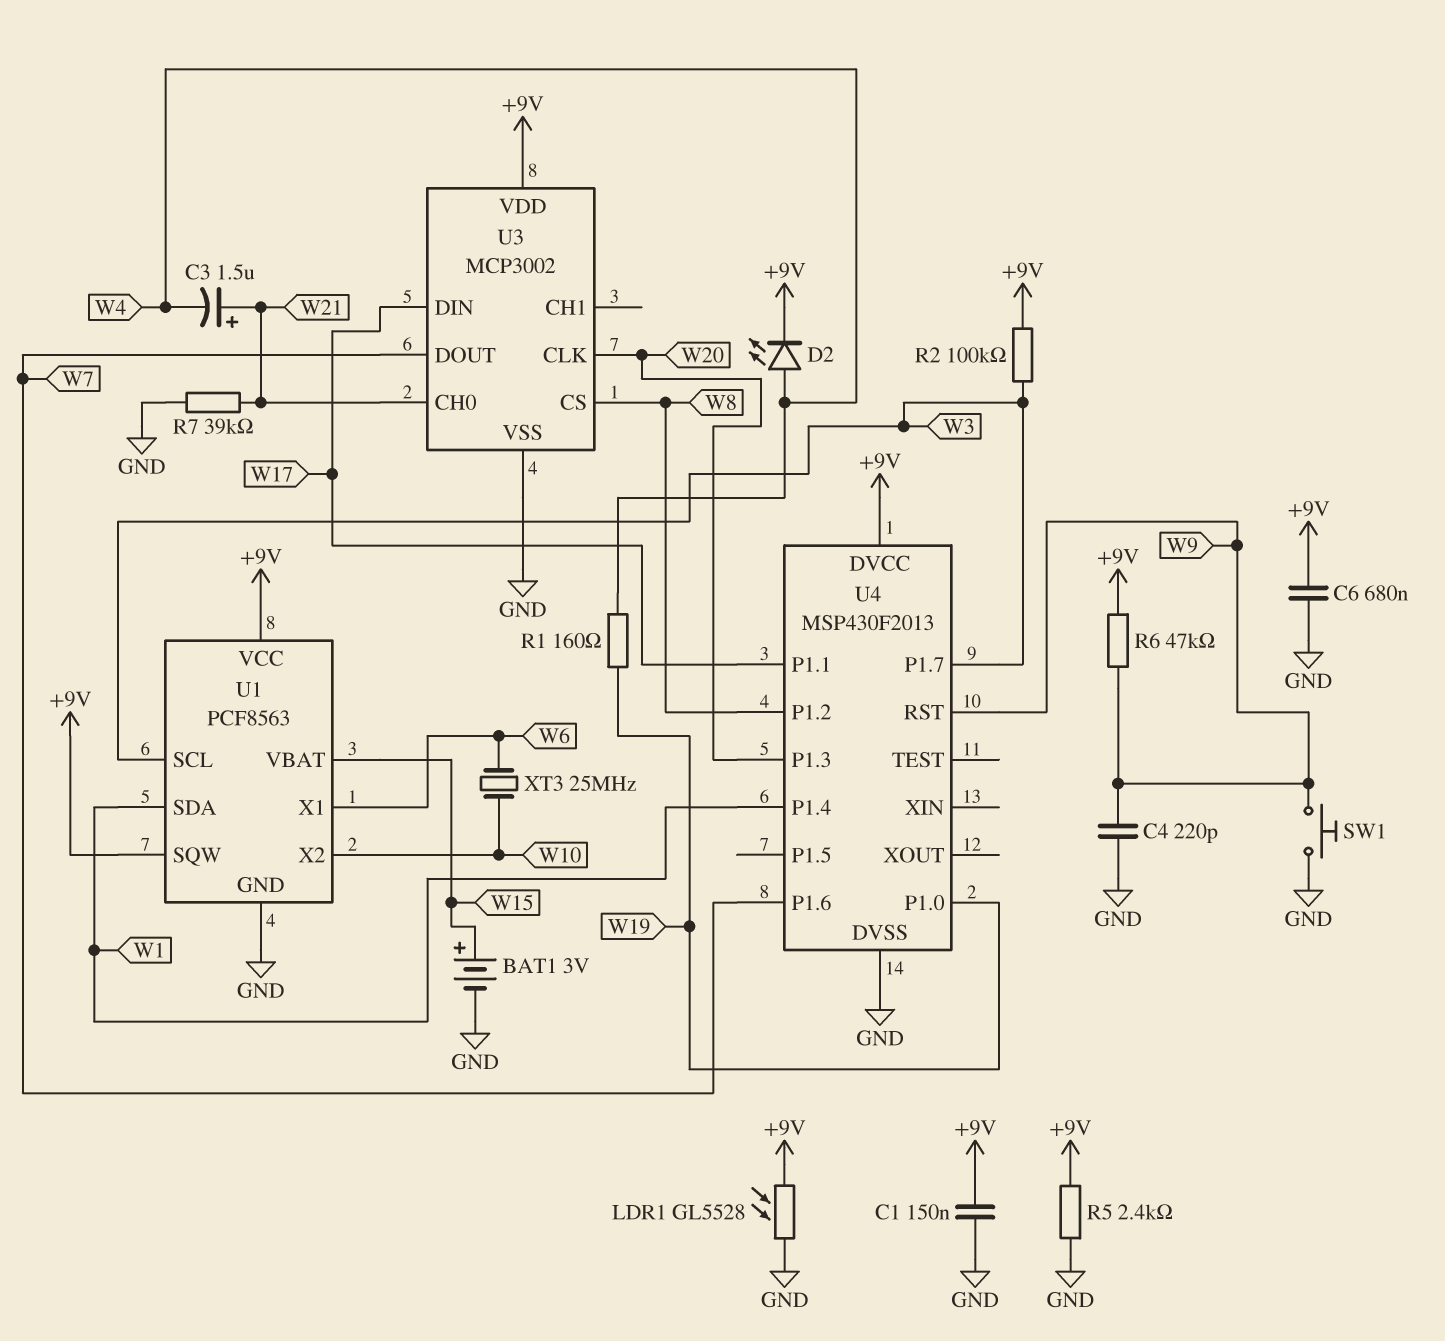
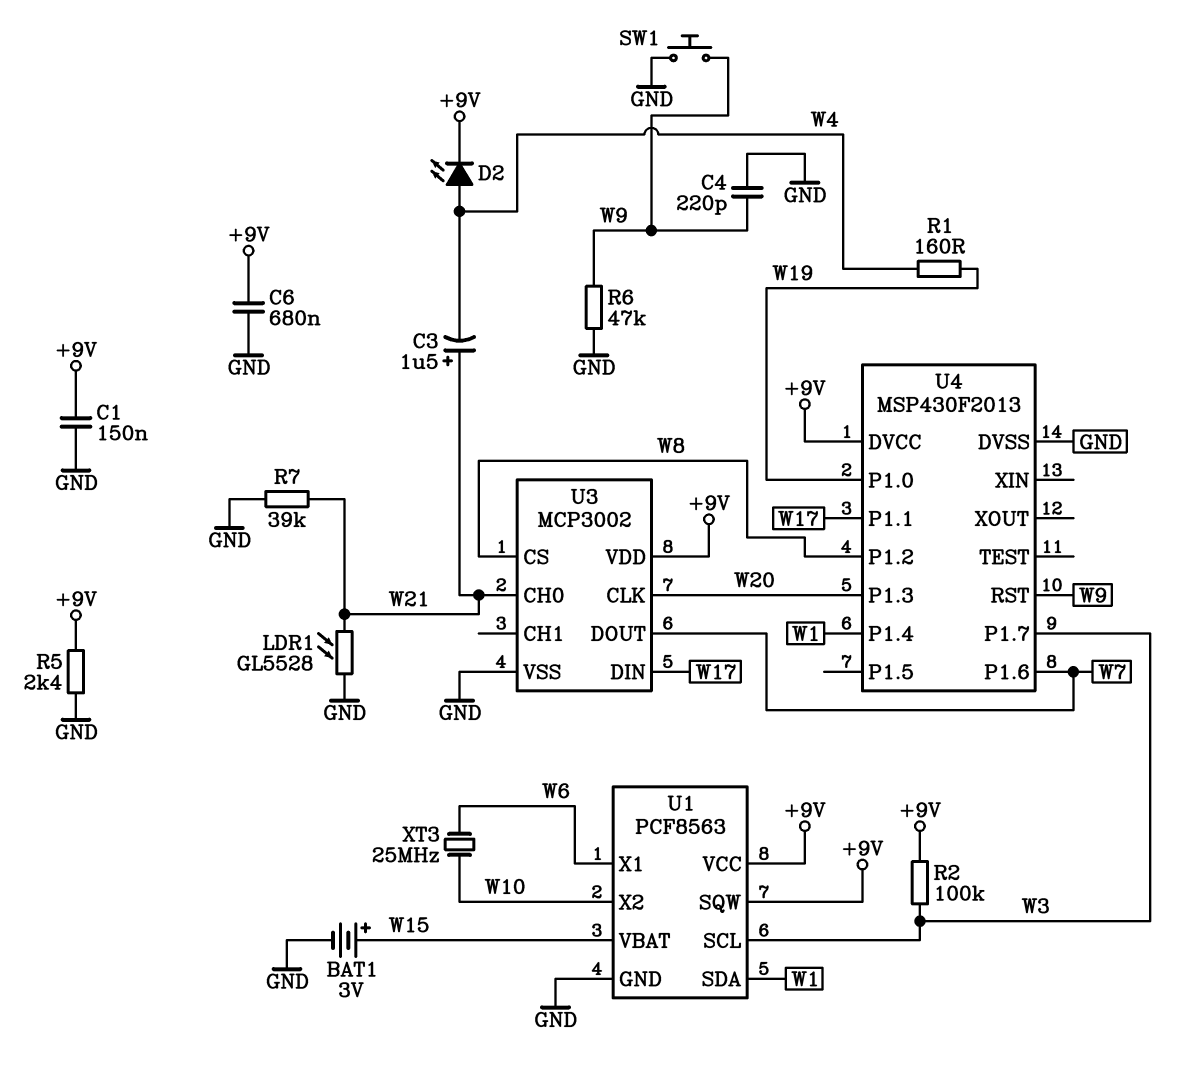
LDR1: GL5528 (+9V, GND) -> GL5528 (GND, W21)
R6: 47k (+9V, W9) -> 47k (GND, W9)

